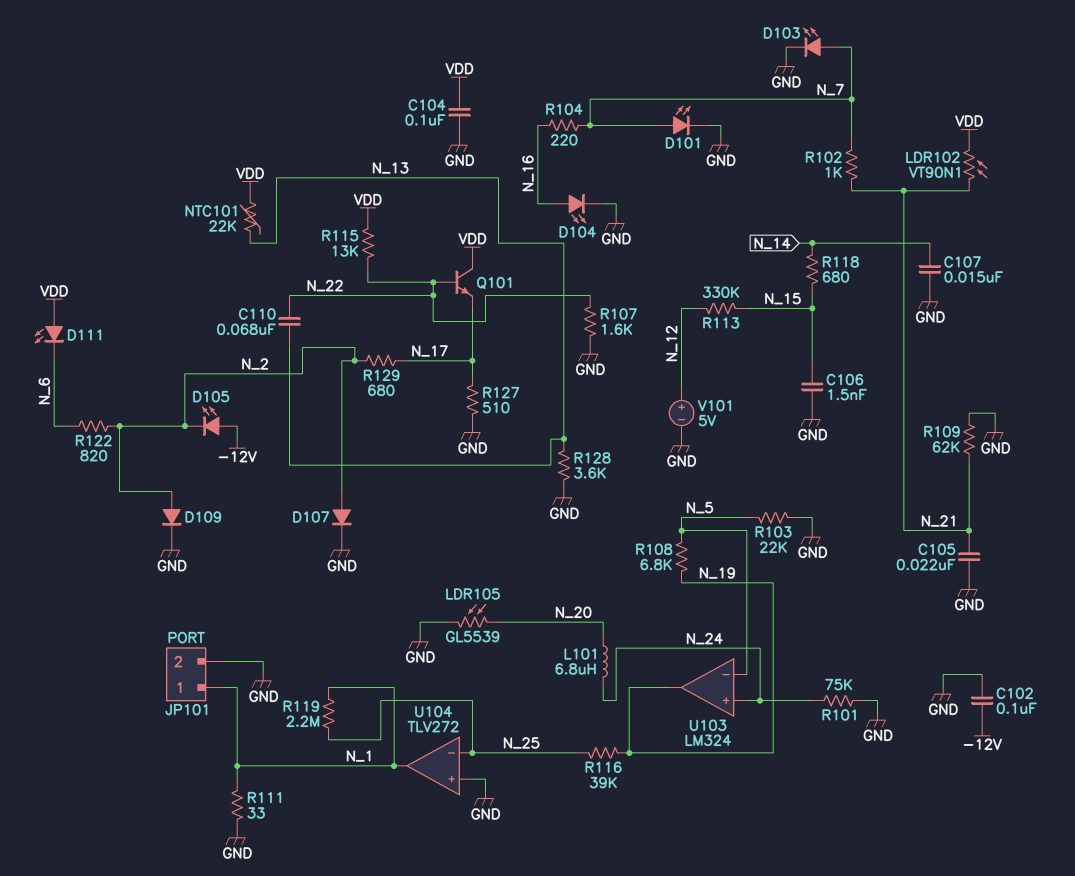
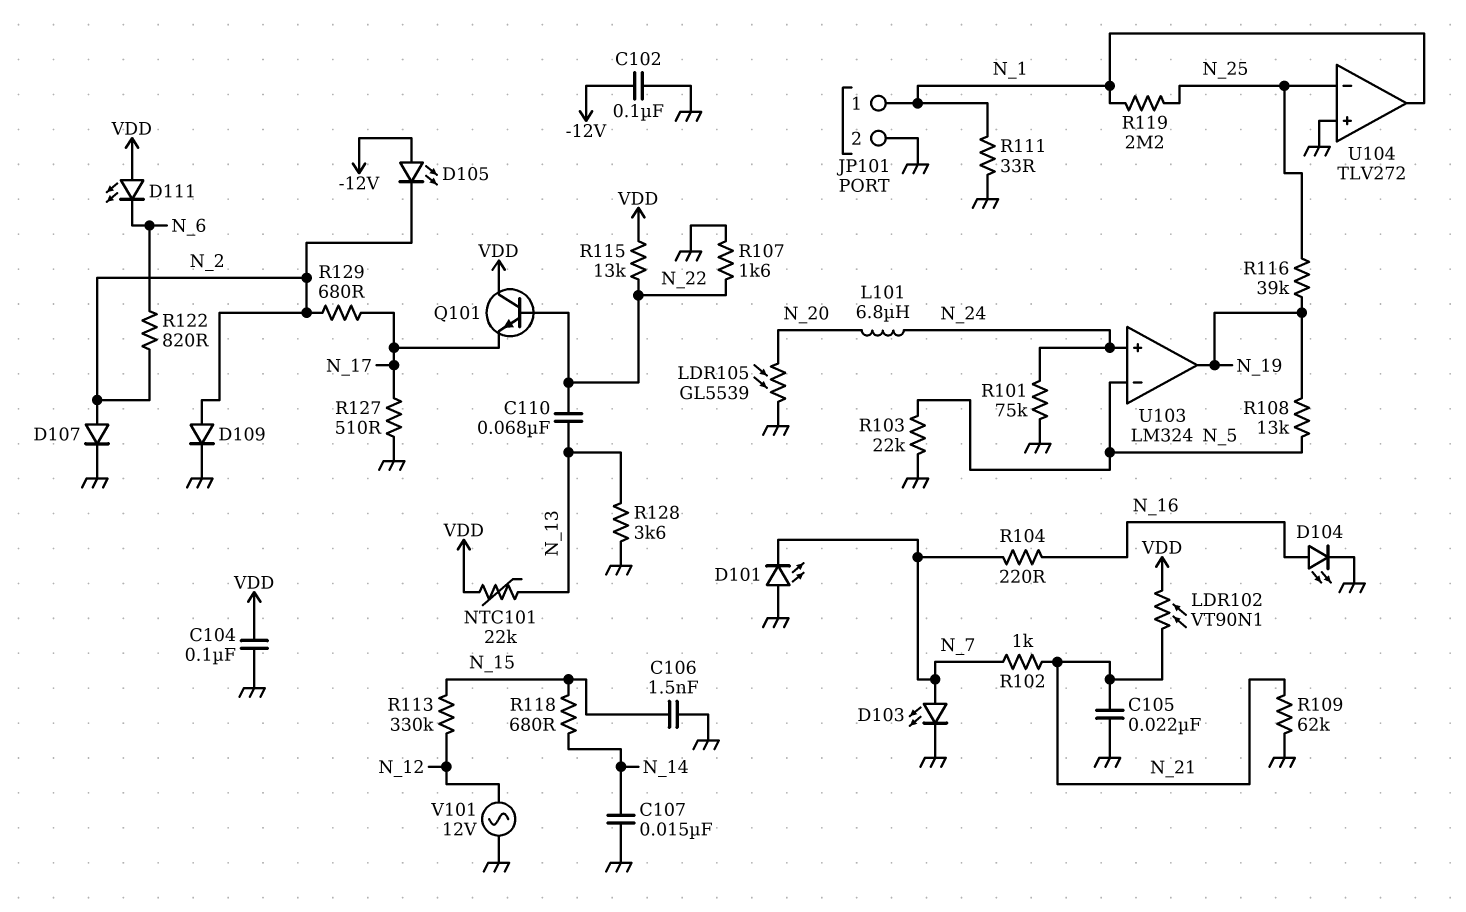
D101: LED (A N_7, K GND) -> LED (A GND, K N_7)
R108: 6.8k (N_5, N_19) -> 13k (N_5, N_19)
V101: 5V (plus N_12, minus GND) -> AC 12V (GND, N_12)

